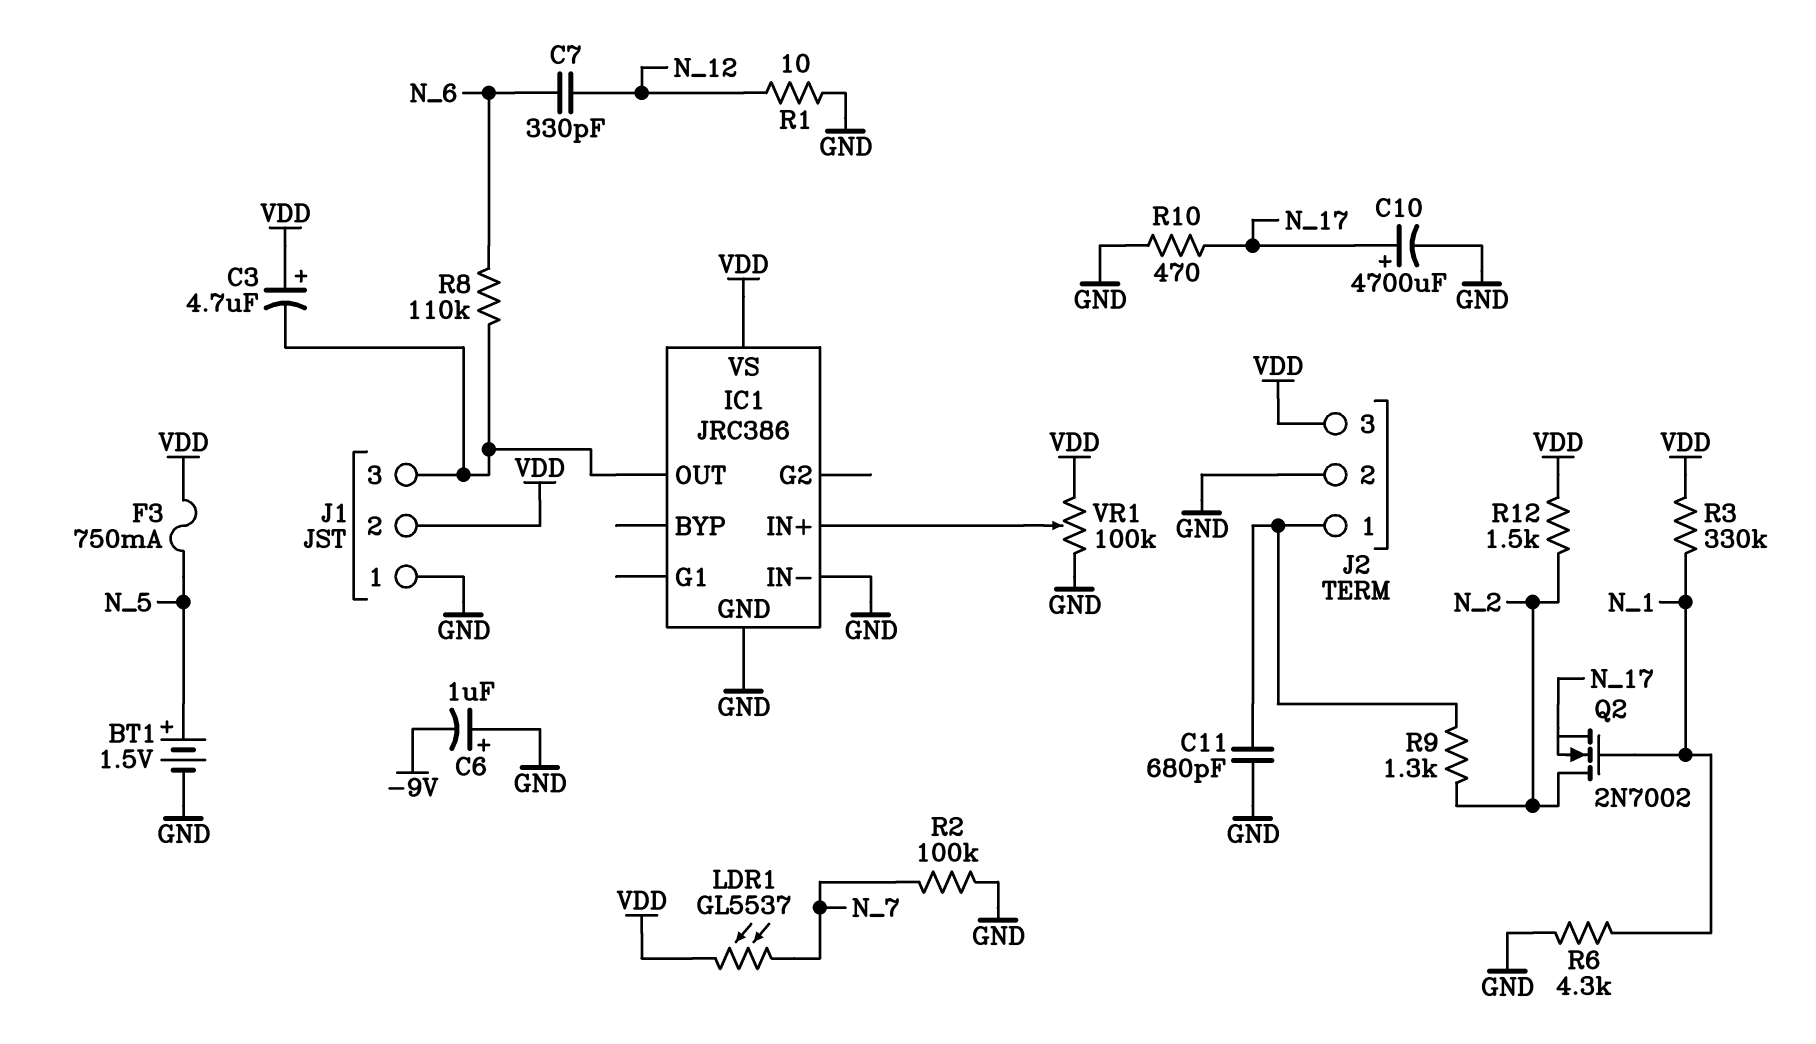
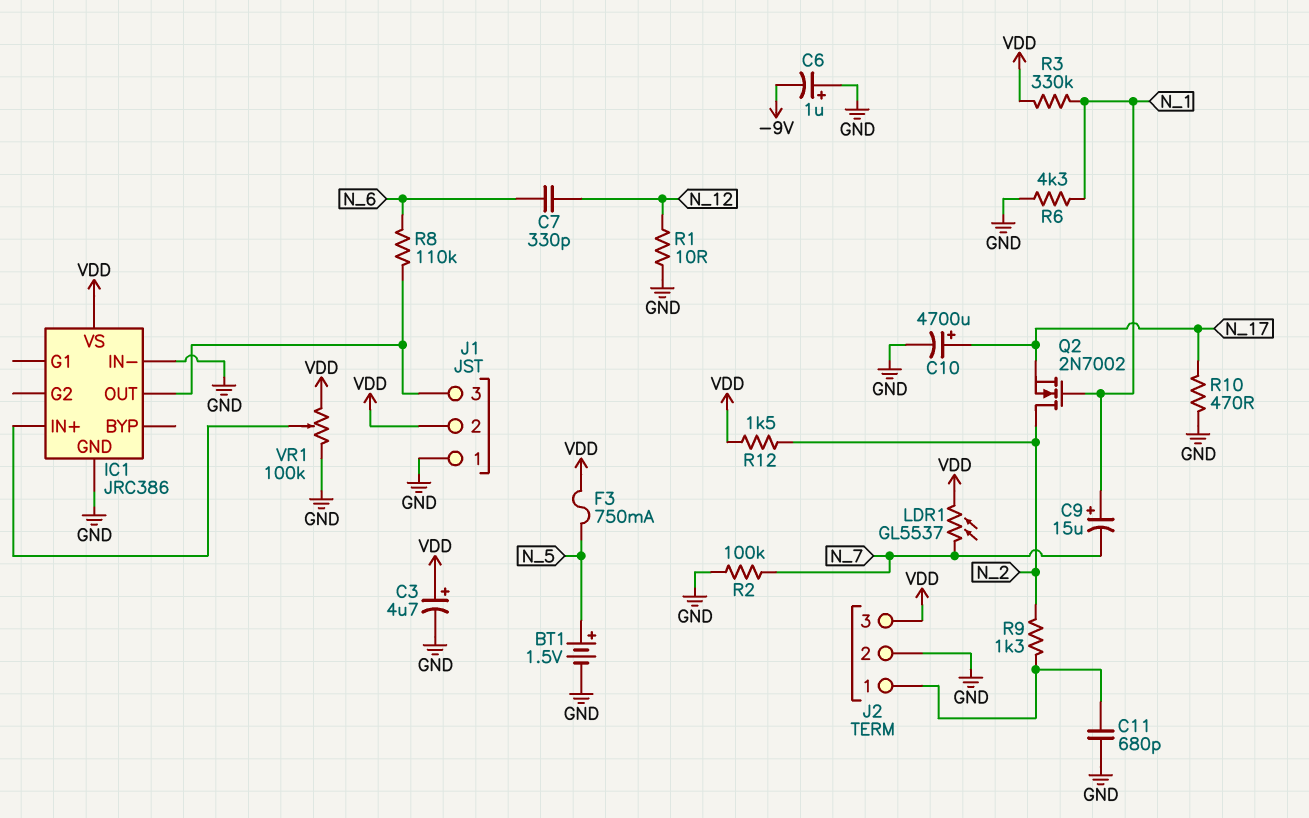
C3: 4.7uF (plus VDD, minus IC1/OUT) -> 4.7uF (plus VDD, minus GND)
C9: none -> 15uF (plus N_1, minus N_7)

